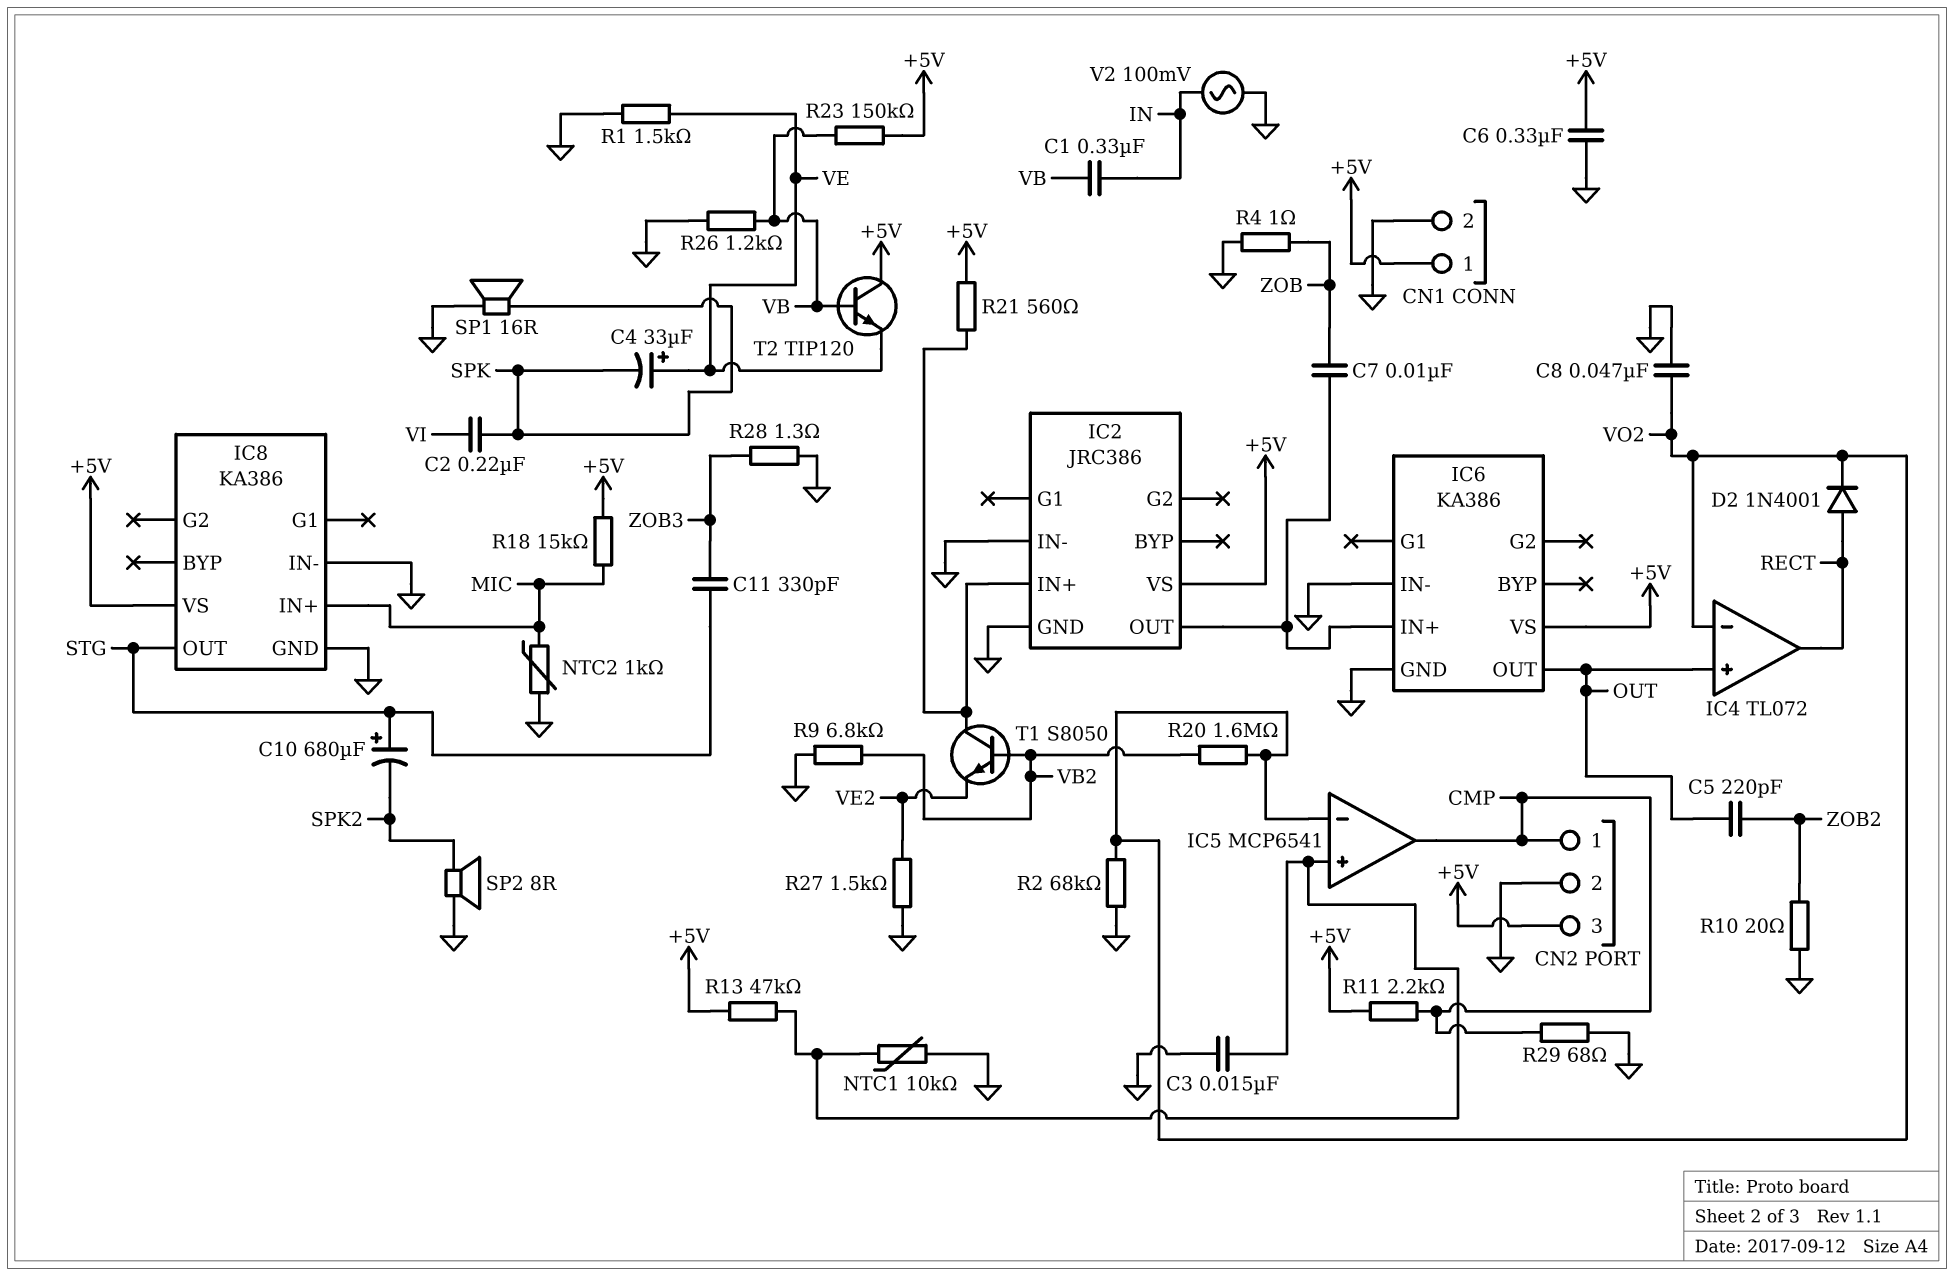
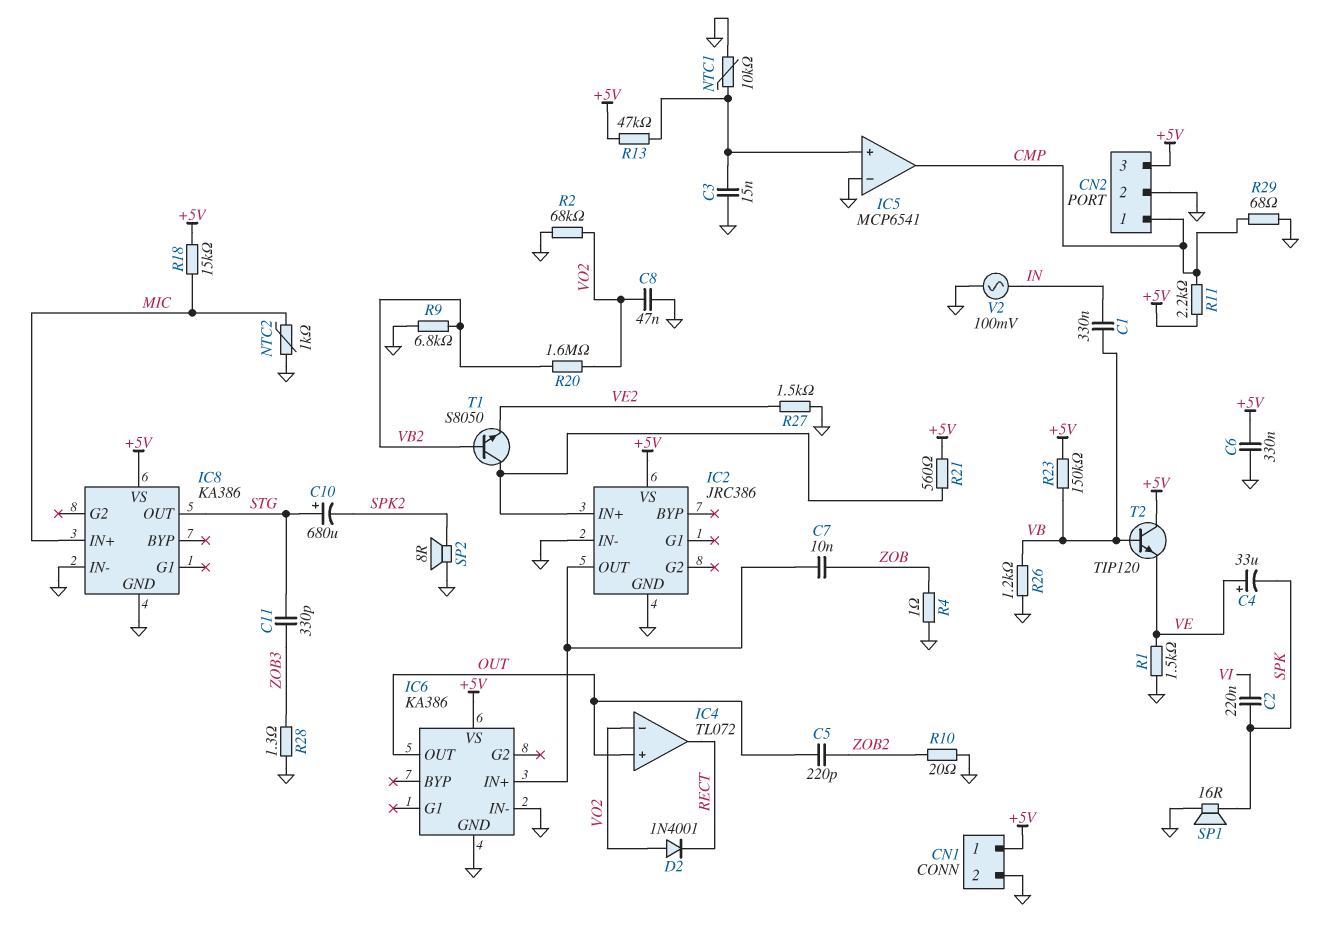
D2: diode 1N4001 (A RECT, K VO2) -> diode 1N4001 (A VO2, K RECT)
IC5 pin in-: VO2 -> GND

